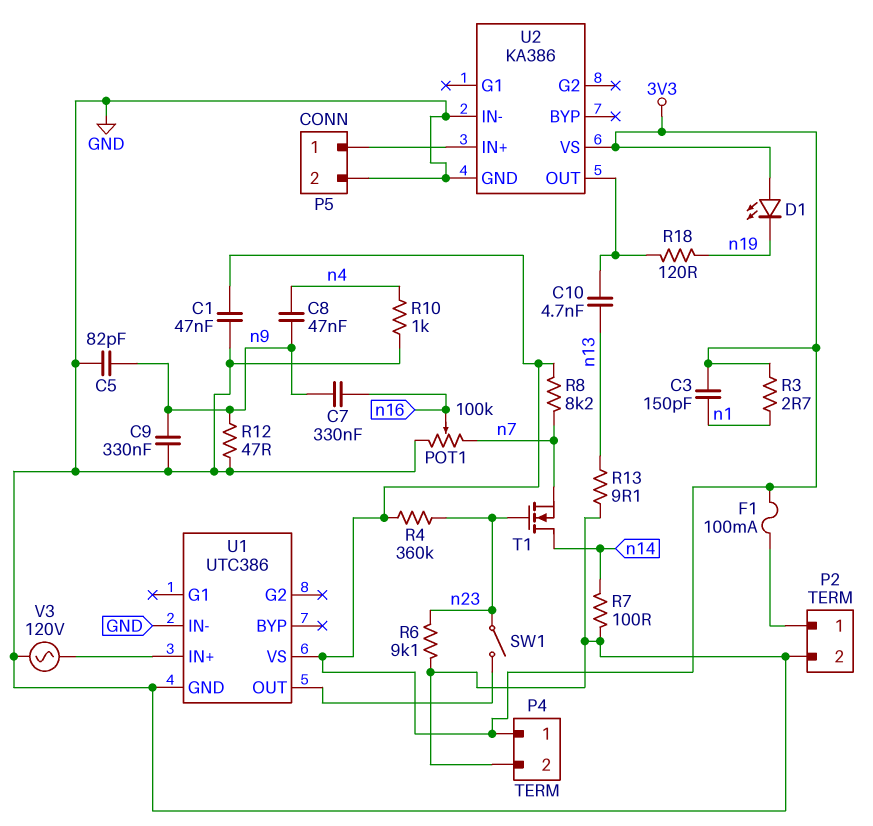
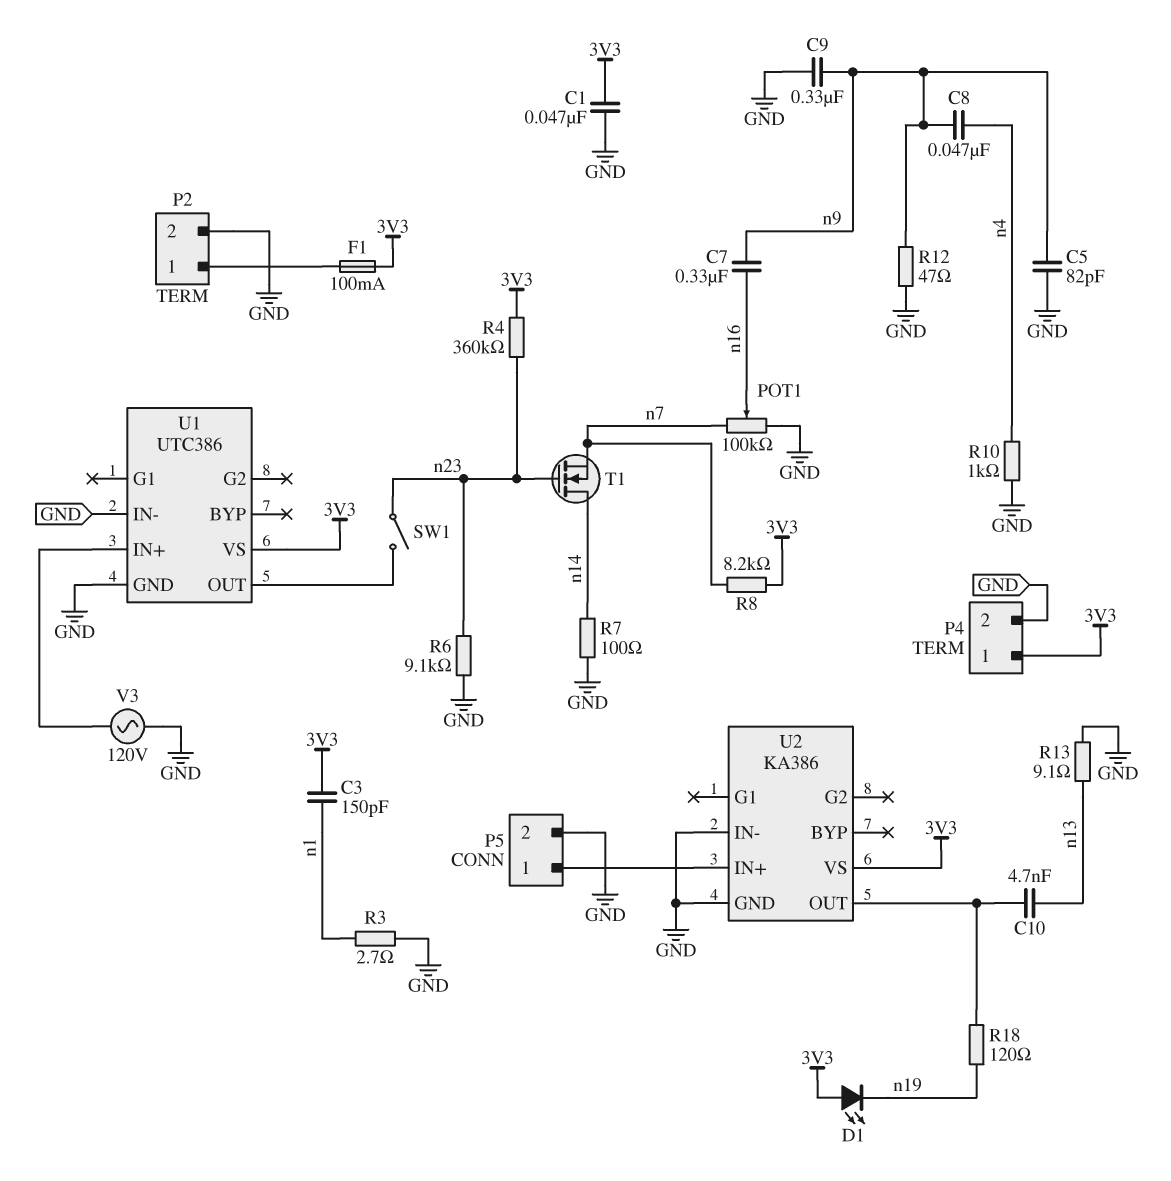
R3: 2.7 (3V3, n1) -> 2.7 (GND, n1)

